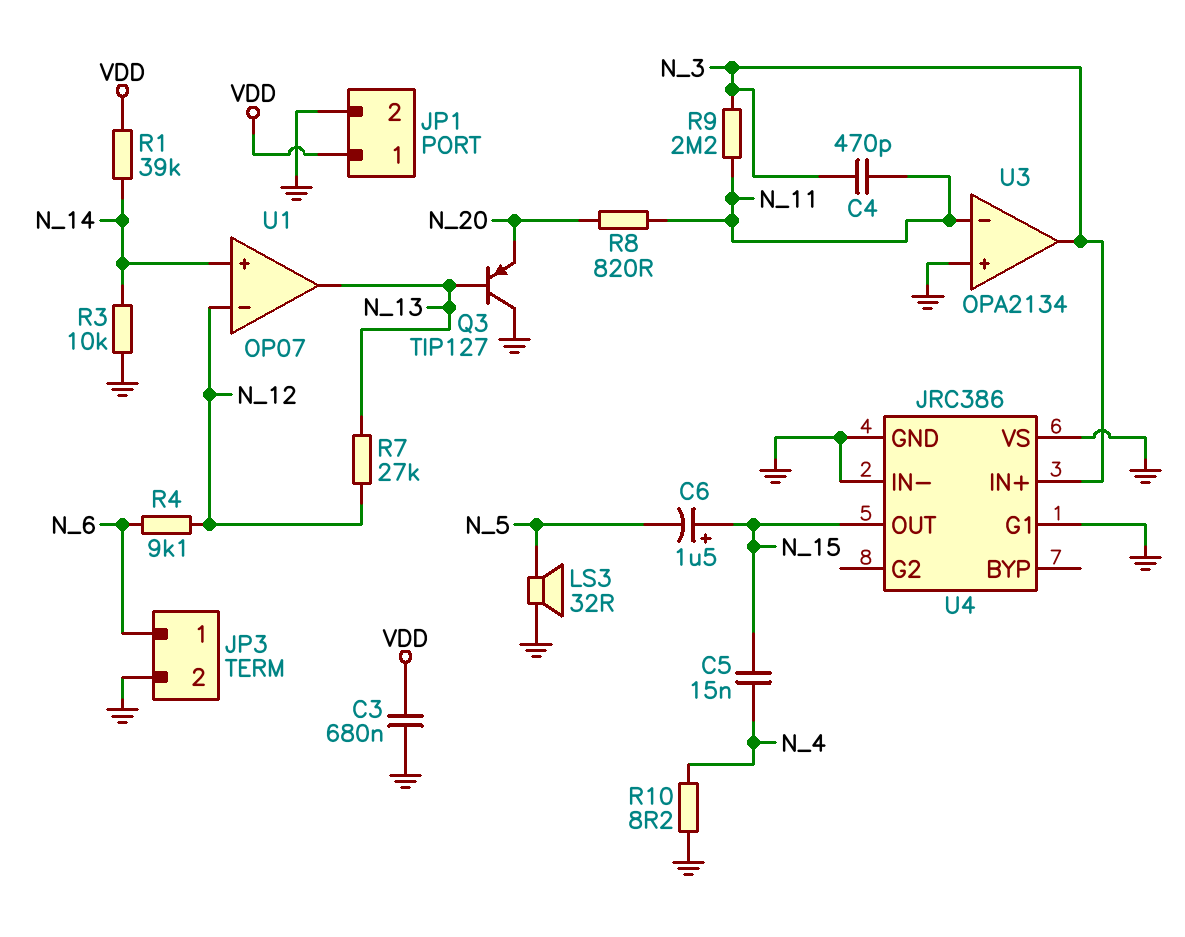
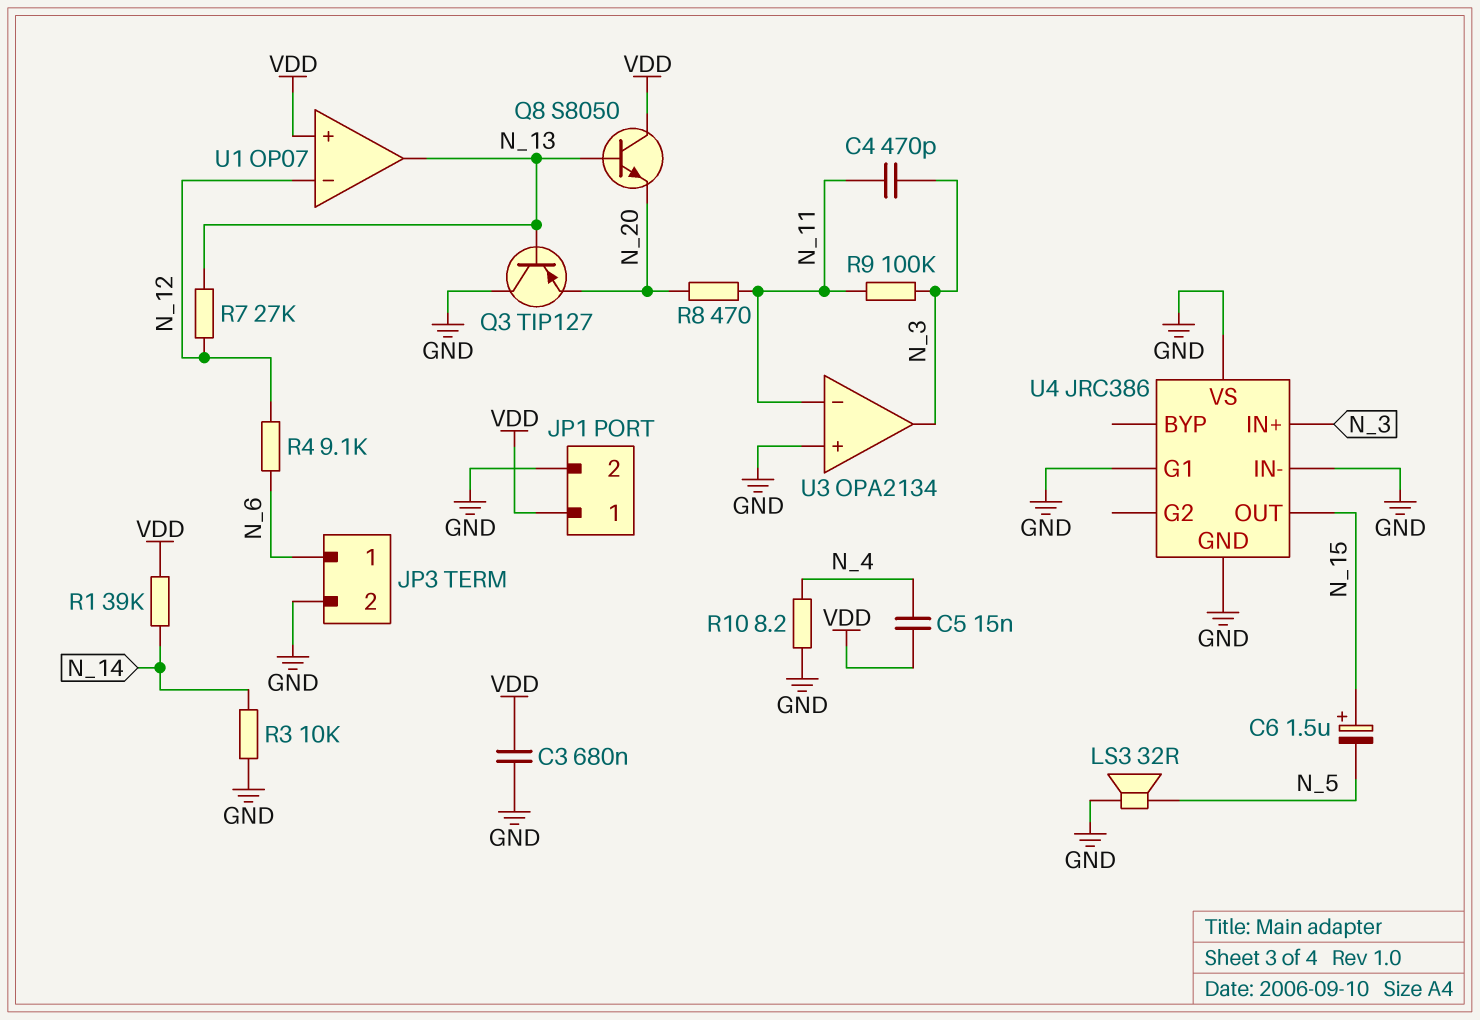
C5: 15nF (N_4, N_15) -> 15nF (N_4, VDD)
Q8: none -> NPN S8050 (B N_13, C VDD, E N_20)
R8: 820 (N_11, N_20) -> 470 (N_11, N_20)
R9: 2.2M (N_3, N_11) -> 100k (N_3, N_11)
U1 pin in+: N_14 -> VDD

